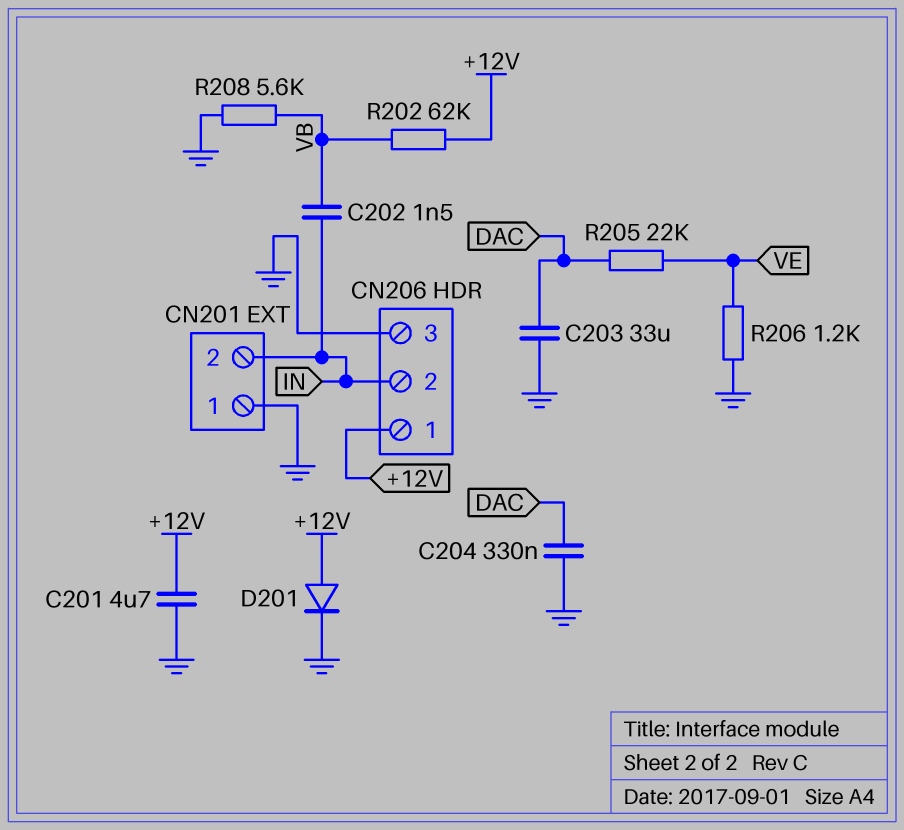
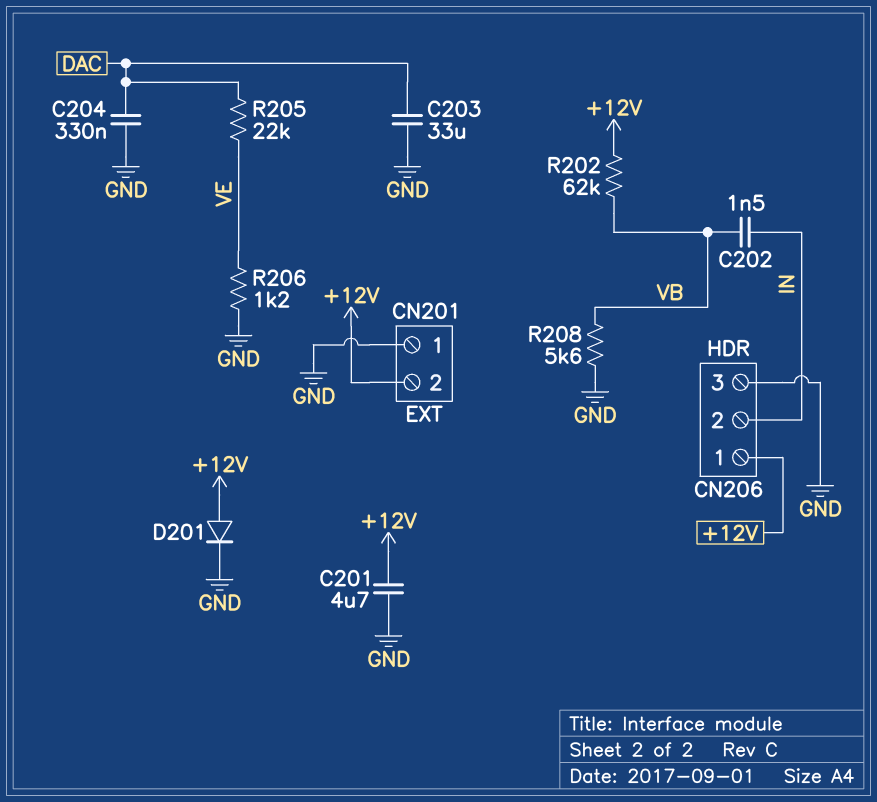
CN201 pin 2: IN -> +12V

